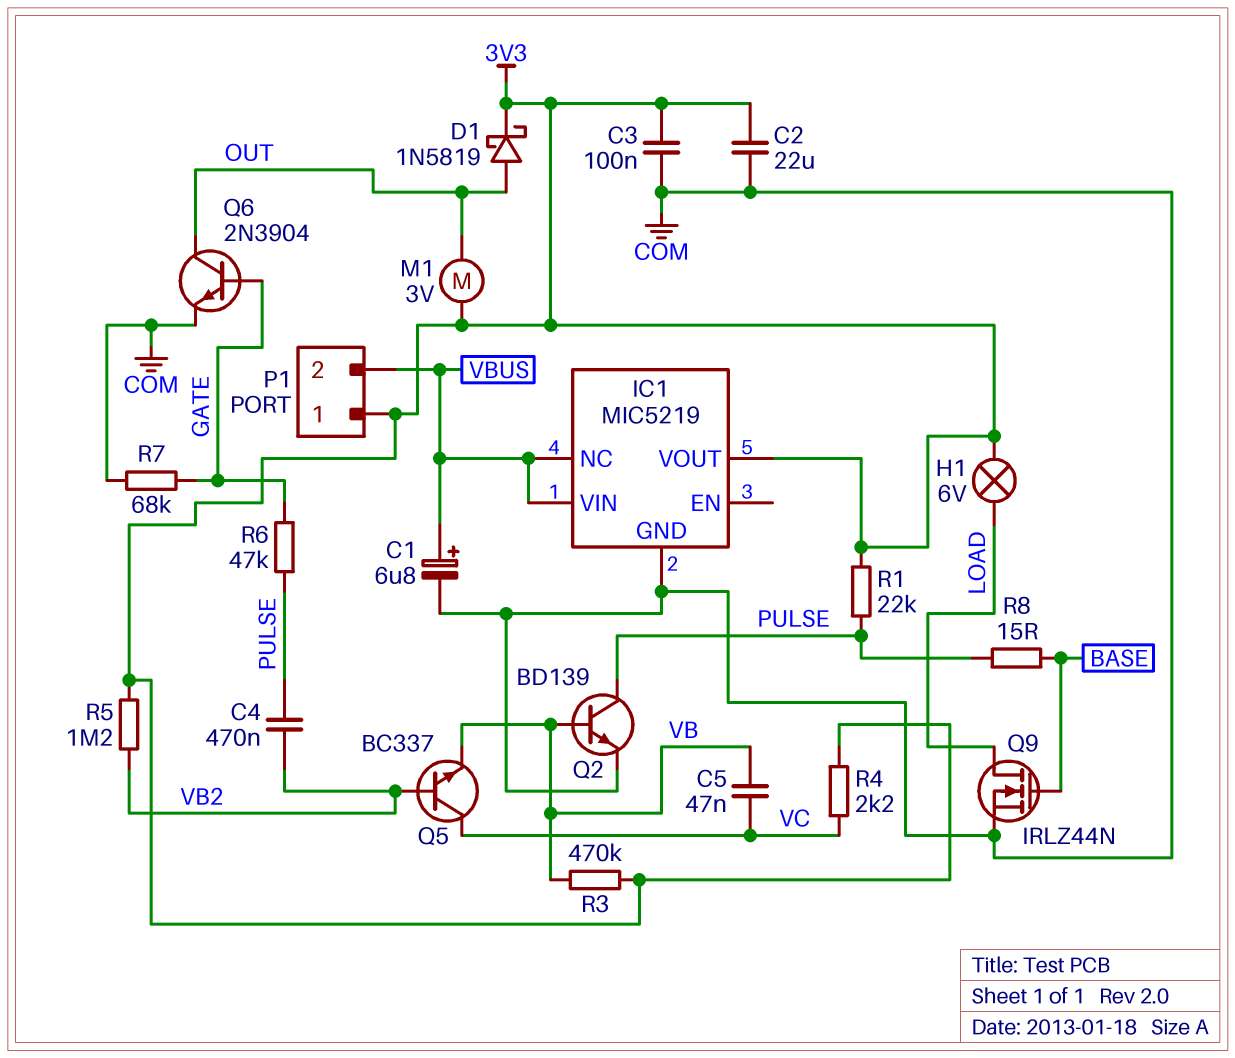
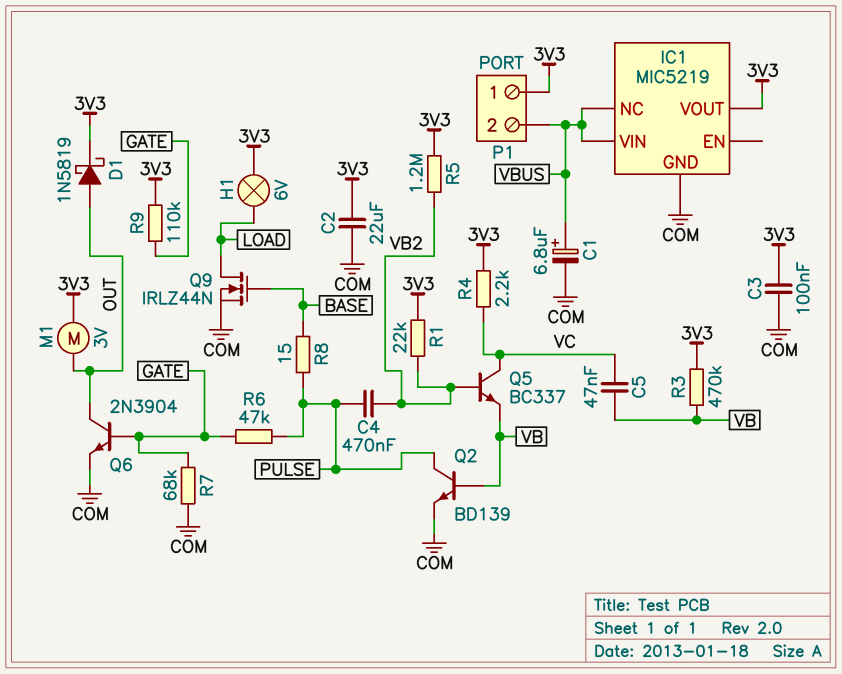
R1: 22k (3V3, PULSE) -> 22k (3V3, VB2)
R9: none -> 110k (3V3, GATE)

